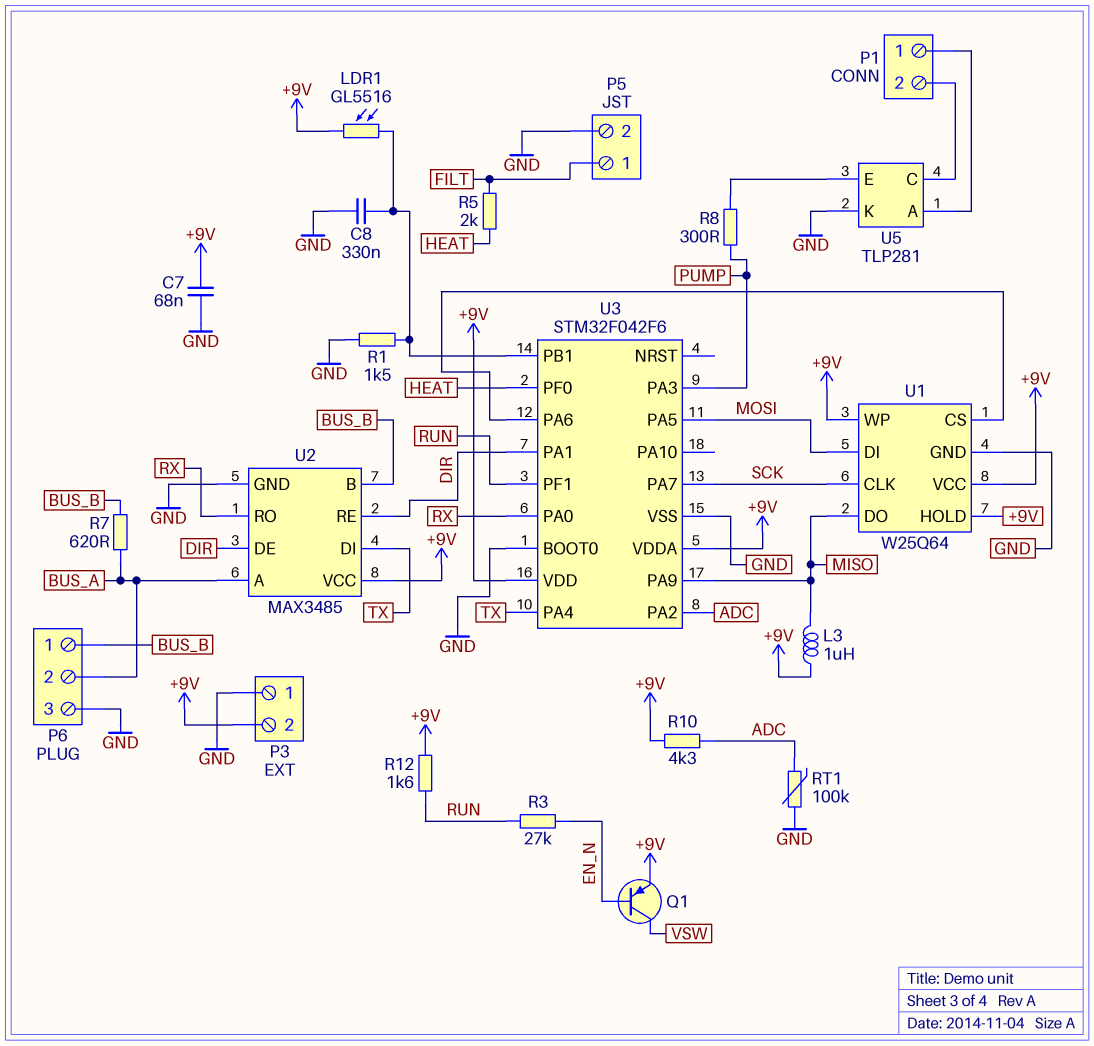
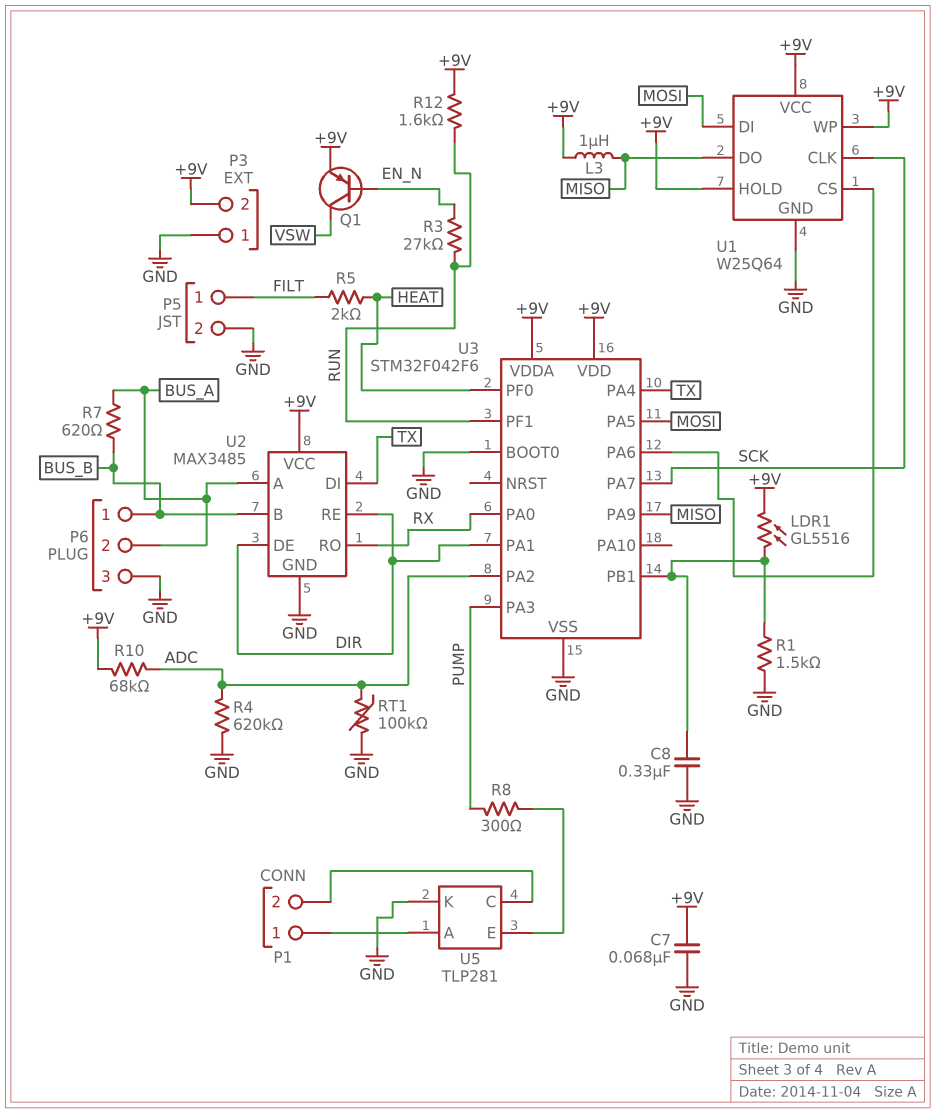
R4: none -> 620k (ADC, GND)
R10: 4.3k (+9V, ADC) -> 68k (+9V, ADC)

